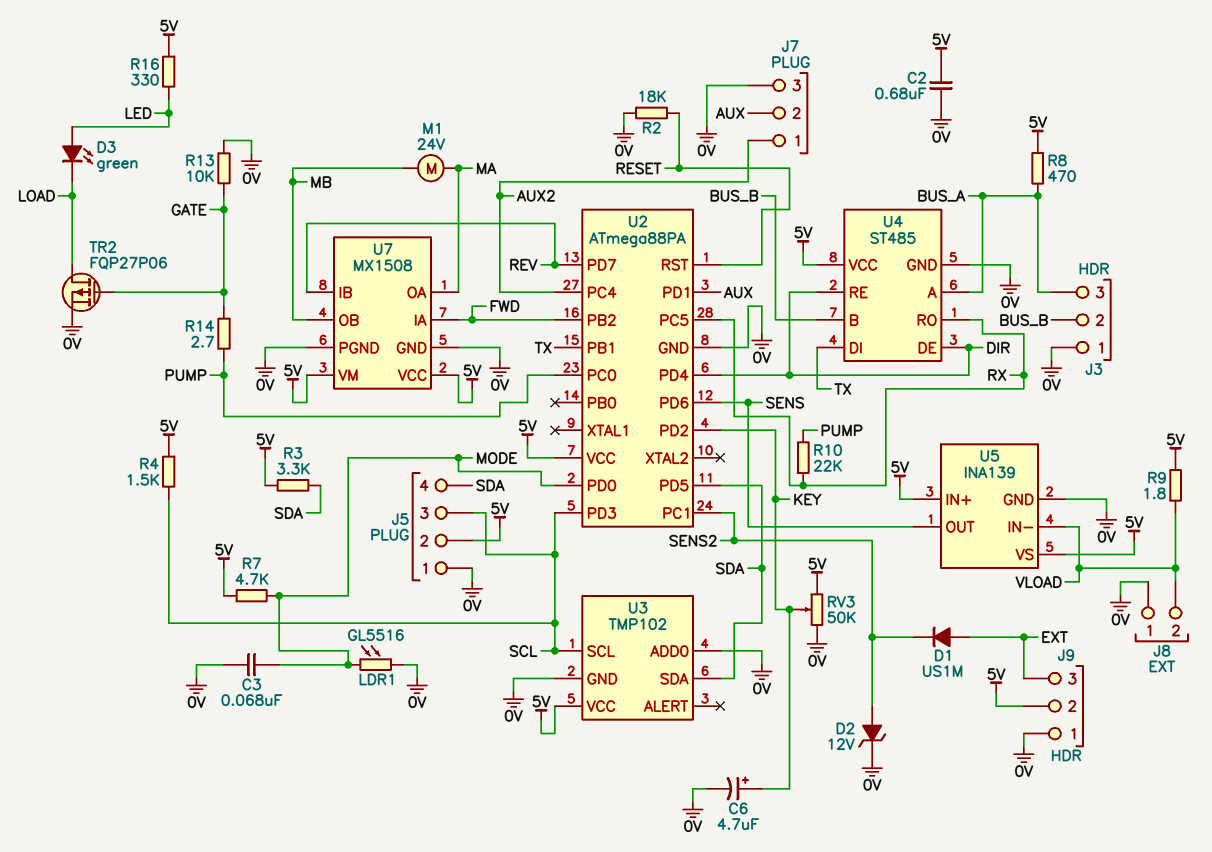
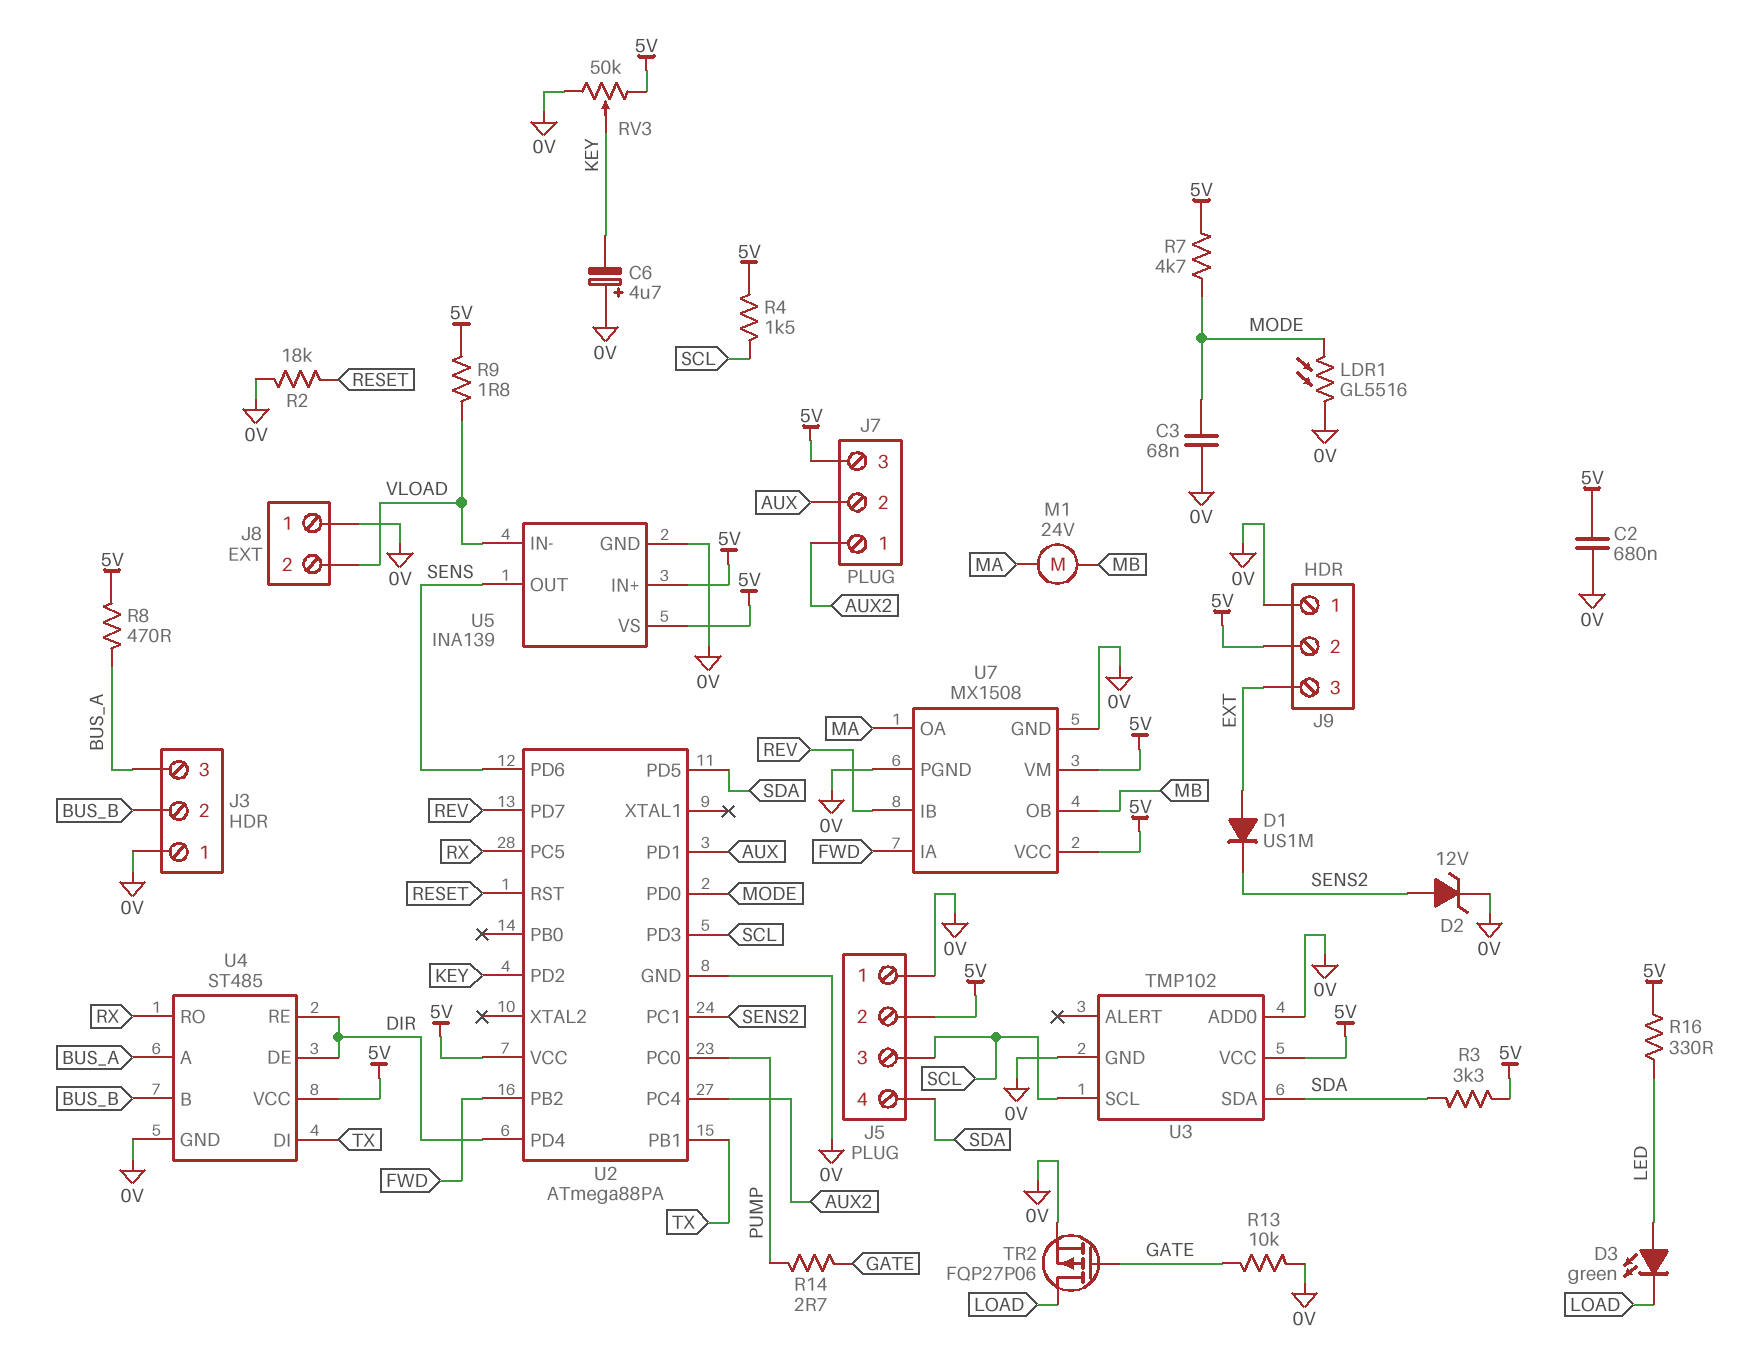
C6: 4.7uF (plus KEY, minus 0V) -> 4.7uF (plus 0V, minus KEY)
J7 pin 3: 0V -> 5V
R10: 22k (PUMP, RX) -> none

